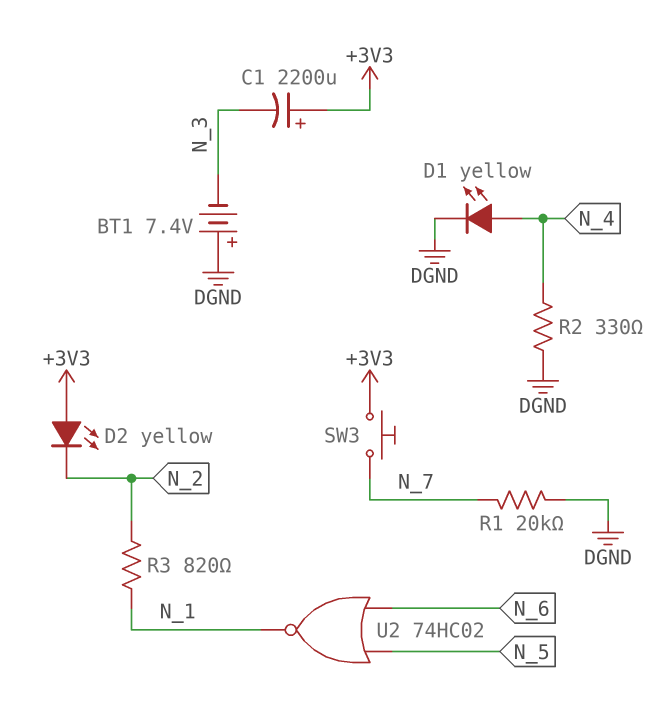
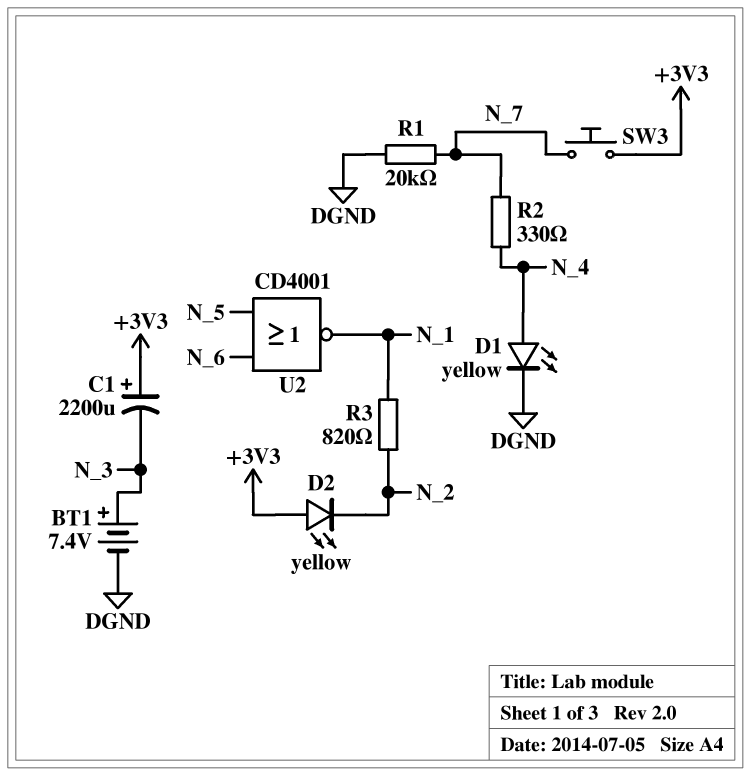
BT1: 7.4V (plus DGND, minus N_3) -> 7.4V (plus N_3, minus DGND)
R2: 330 (DGND, N_4) -> 330 (N_4, N_7)
U2: NOR 74HC02 (in N_5, in N_6, out N_1) -> NOR CD4001 (in N_5, in N_6, out N_1)

